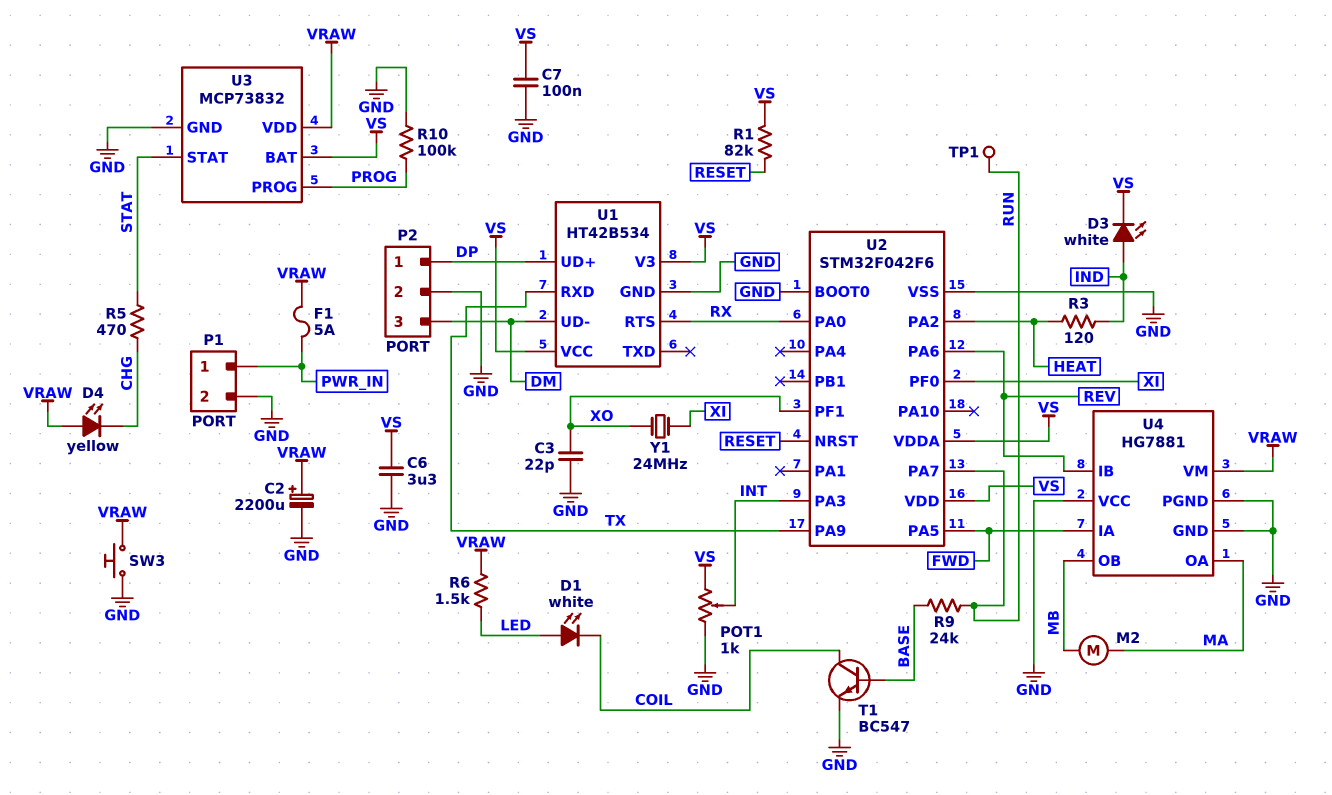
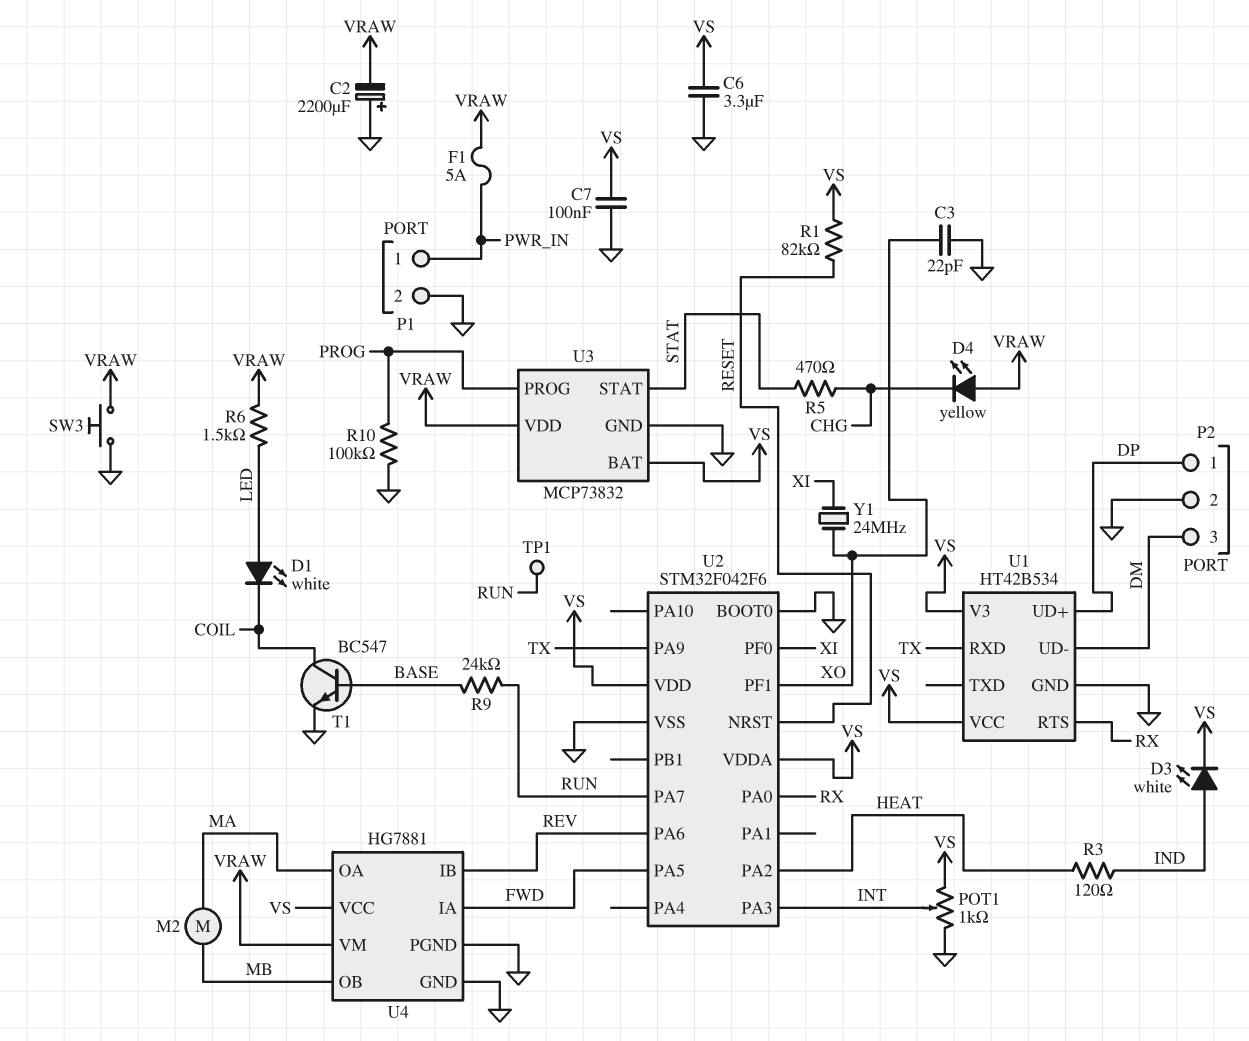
C2: 2200uF (plus VRAW, minus GND) -> 2200uF (plus GND, minus VRAW)
U4 pin VCC: GND -> VS

